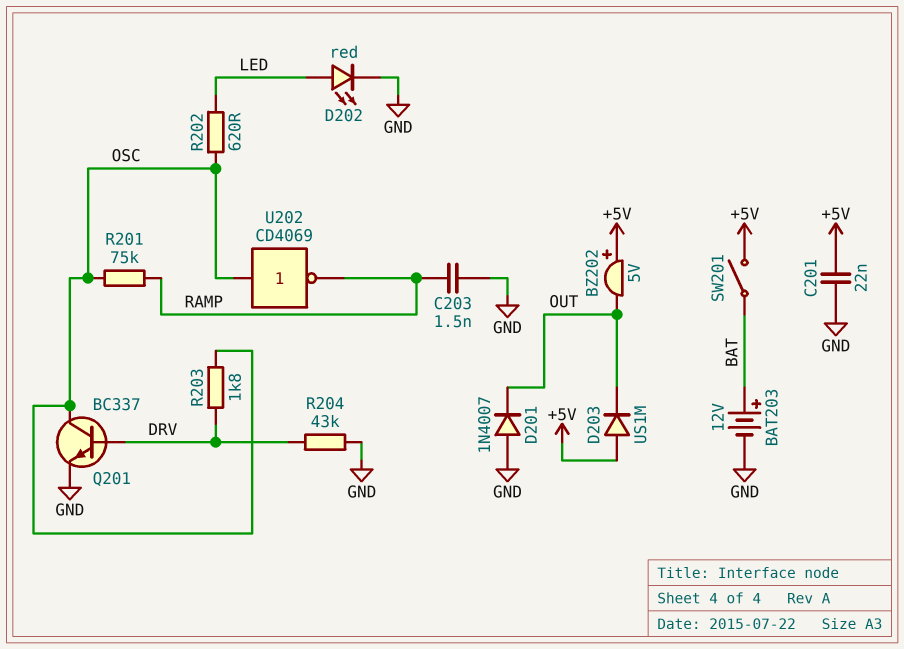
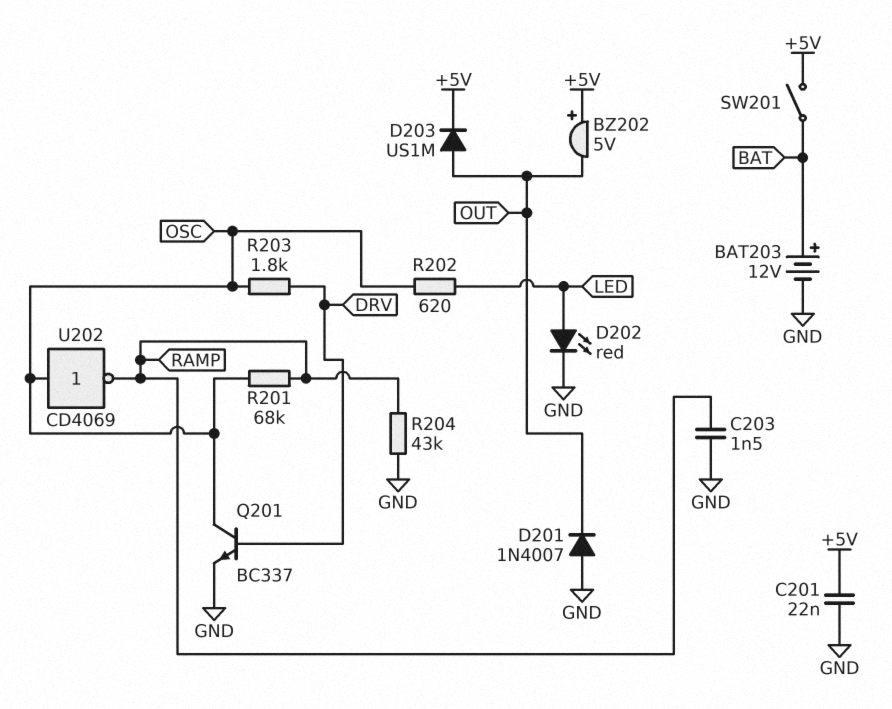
D203: diode US1M (A +5V, K OUT) -> diode US1M (A OUT, K +5V)
R201: 75k (OSC, RAMP) -> 68k (OSC, RAMP)
R204: 43k (DRV, GND) -> 43k (GND, RAMP)

